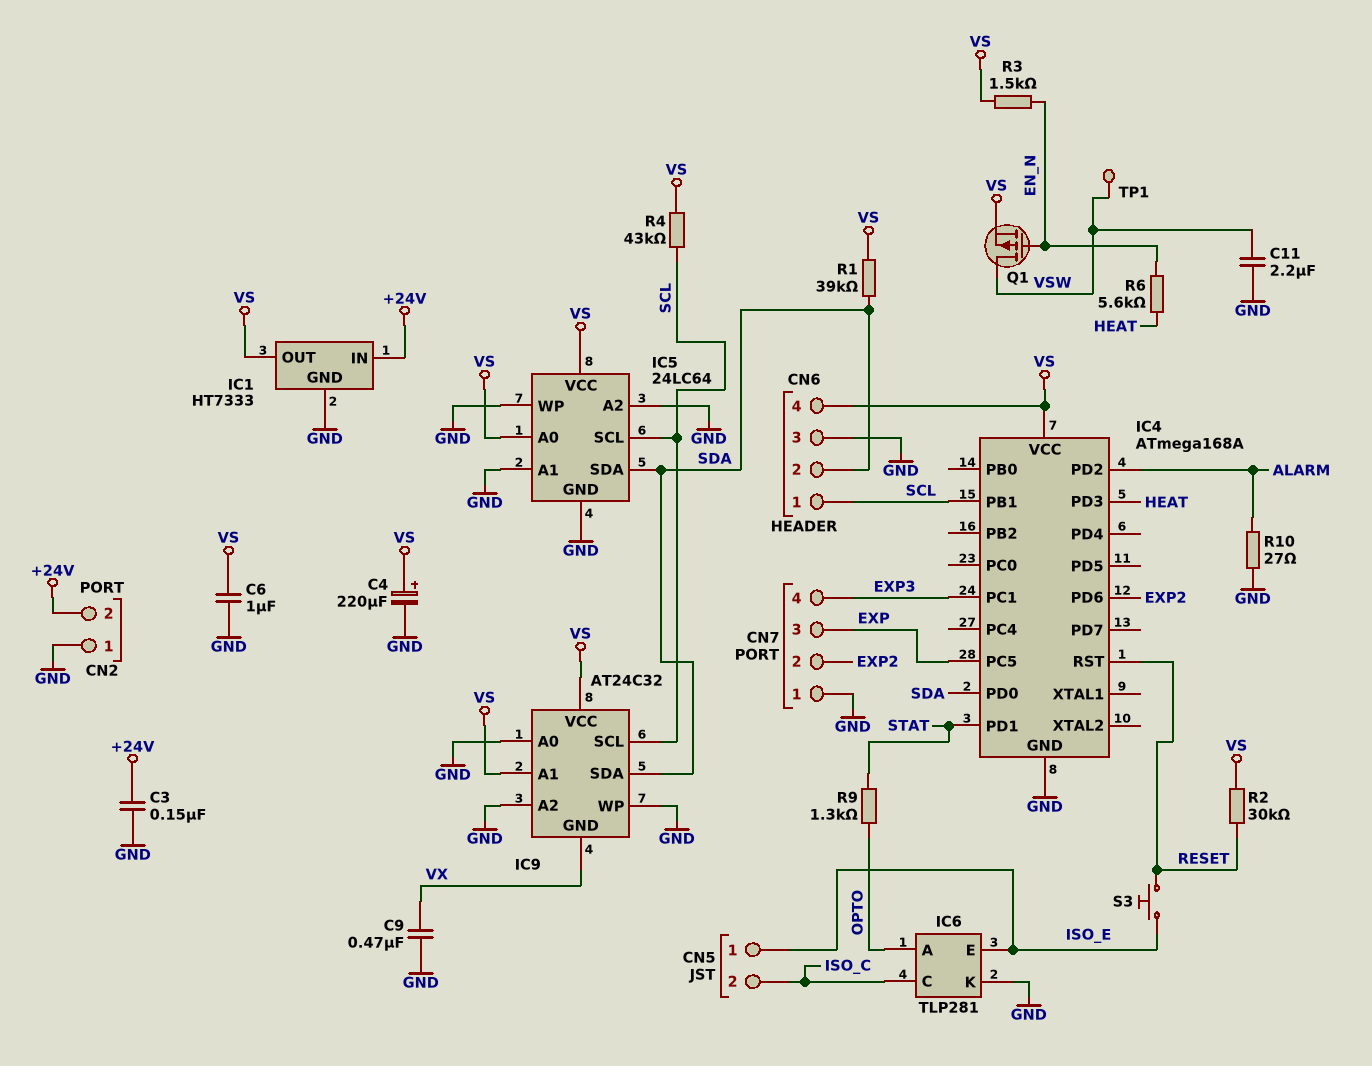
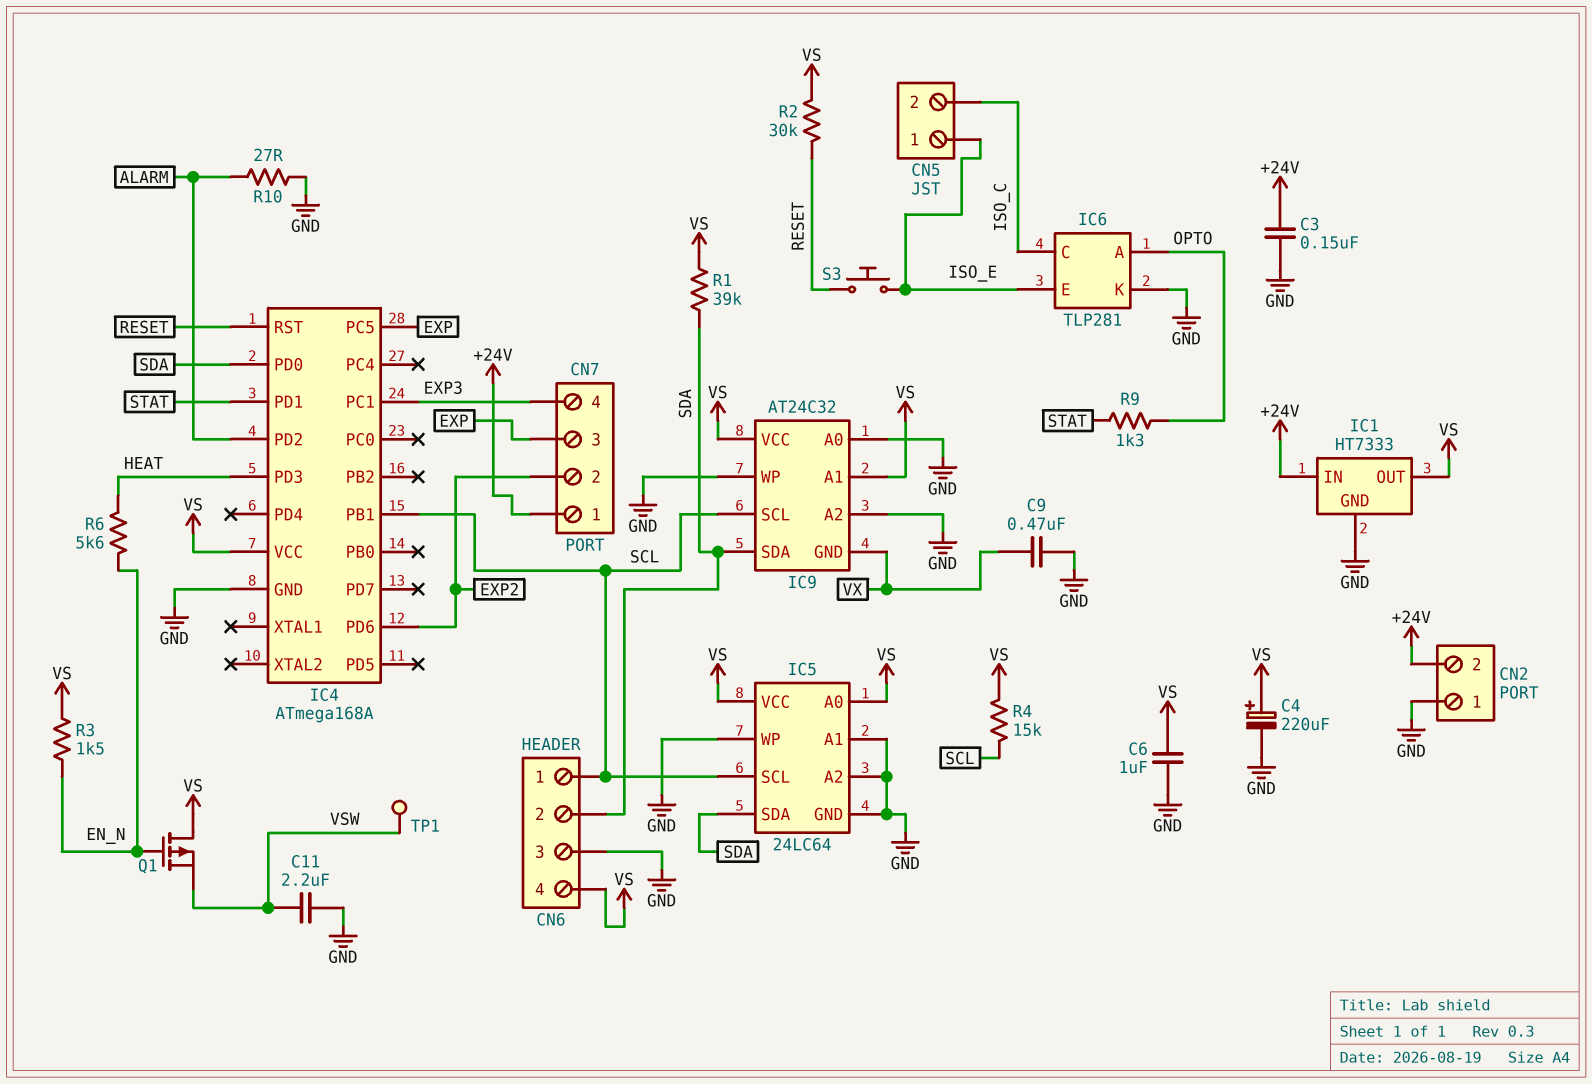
CN7 pin 1: GND -> +24V
Q1: PMOS (G EN_N, D VSW, S VS) -> PMOS (G EN_N, D VS, S VSW)
R4: 43k (SCL, VS) -> 15k (SCL, VS)

